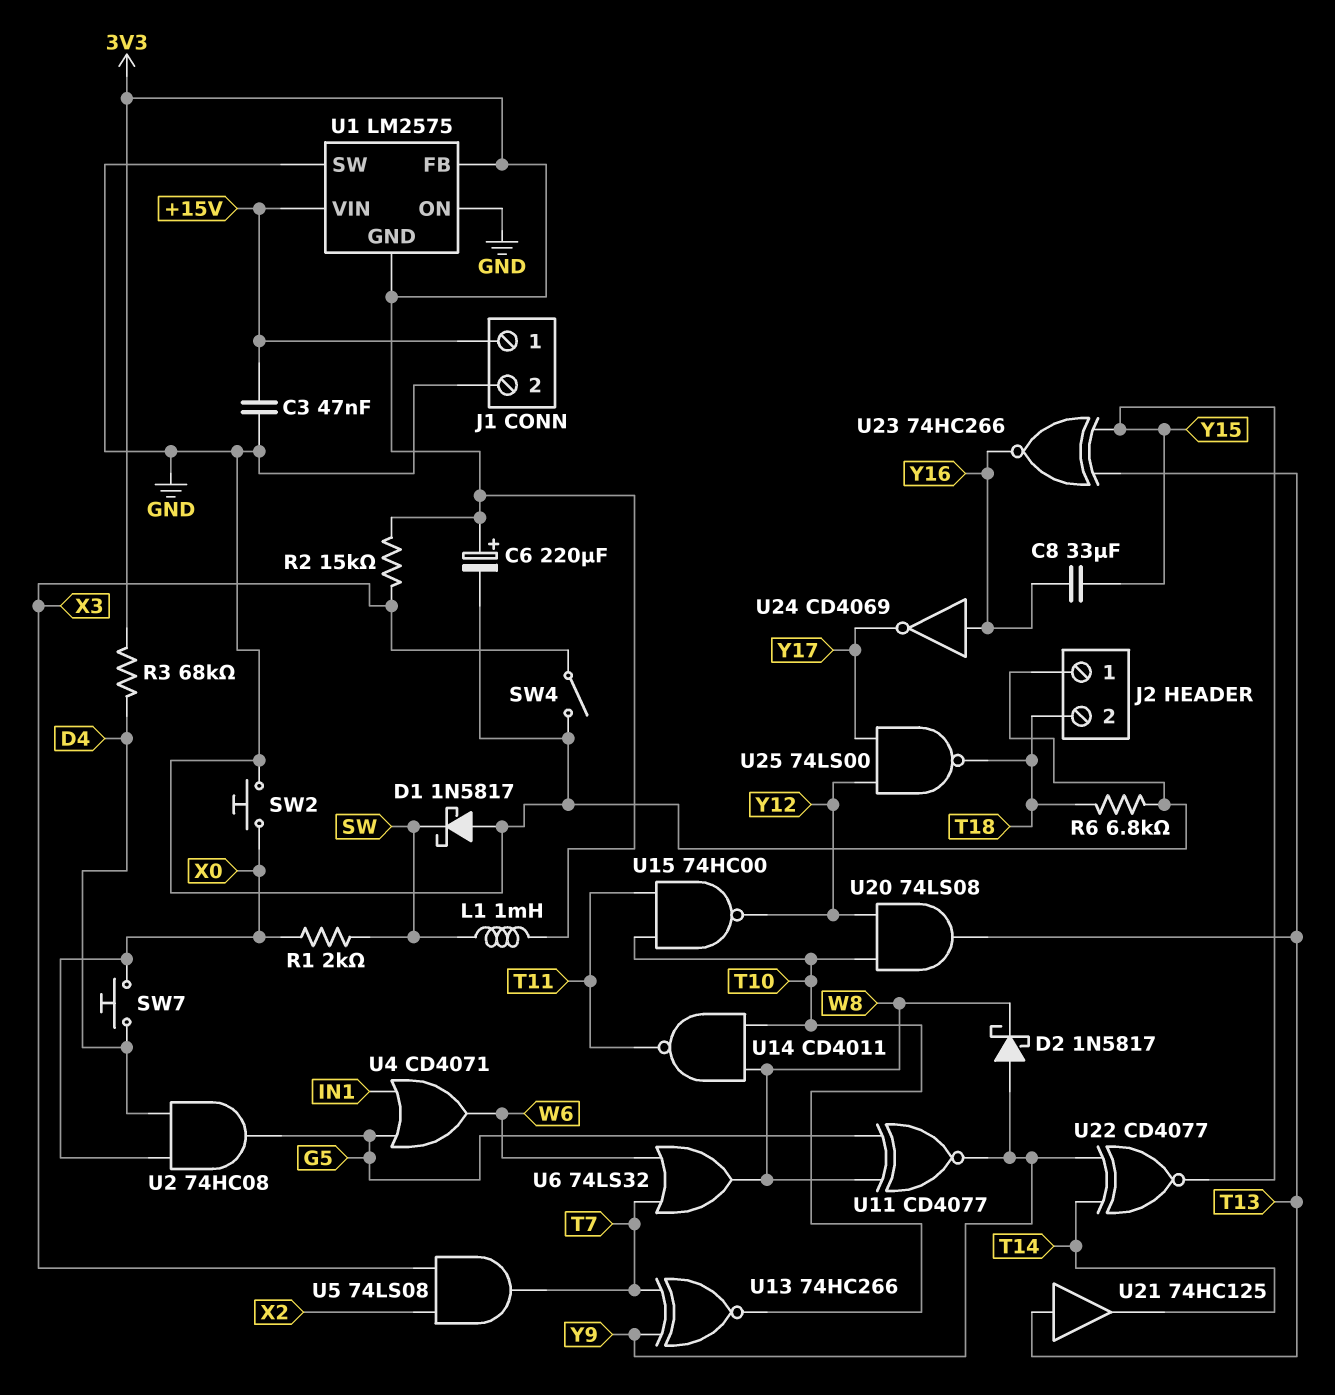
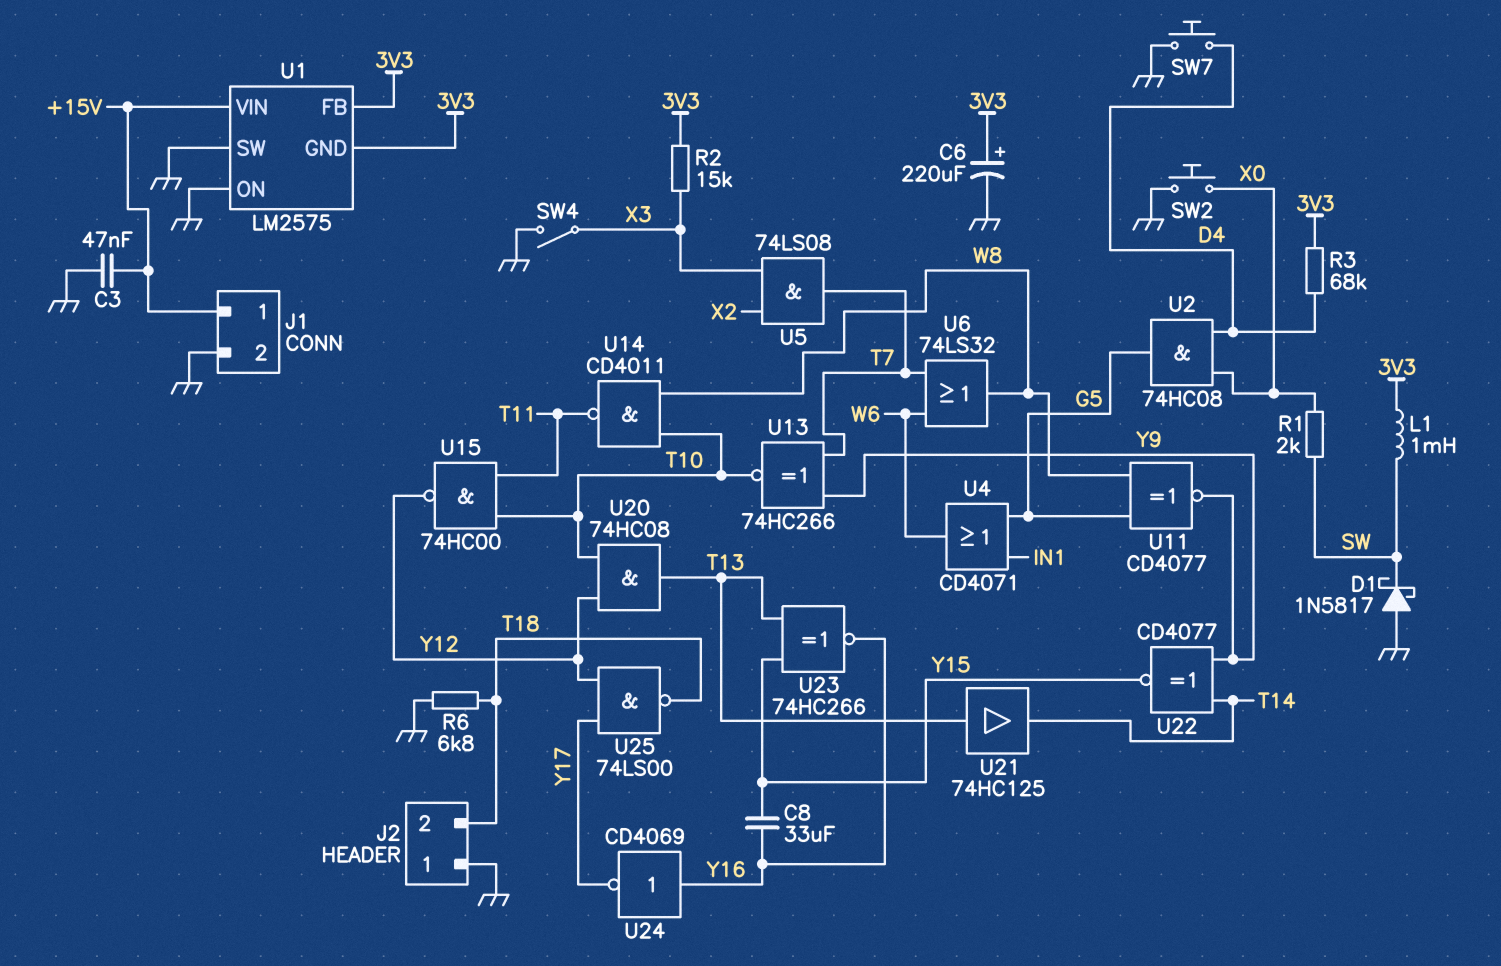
D2: schottky 1N5817 (A Y9, K W8) -> none
SW7: button (D4, X0) -> button (D4, GND)
U20: AND 74LS08 (in T10, in Y12, out T13) -> AND 74HC08 (in T10, in Y12, out T13)

